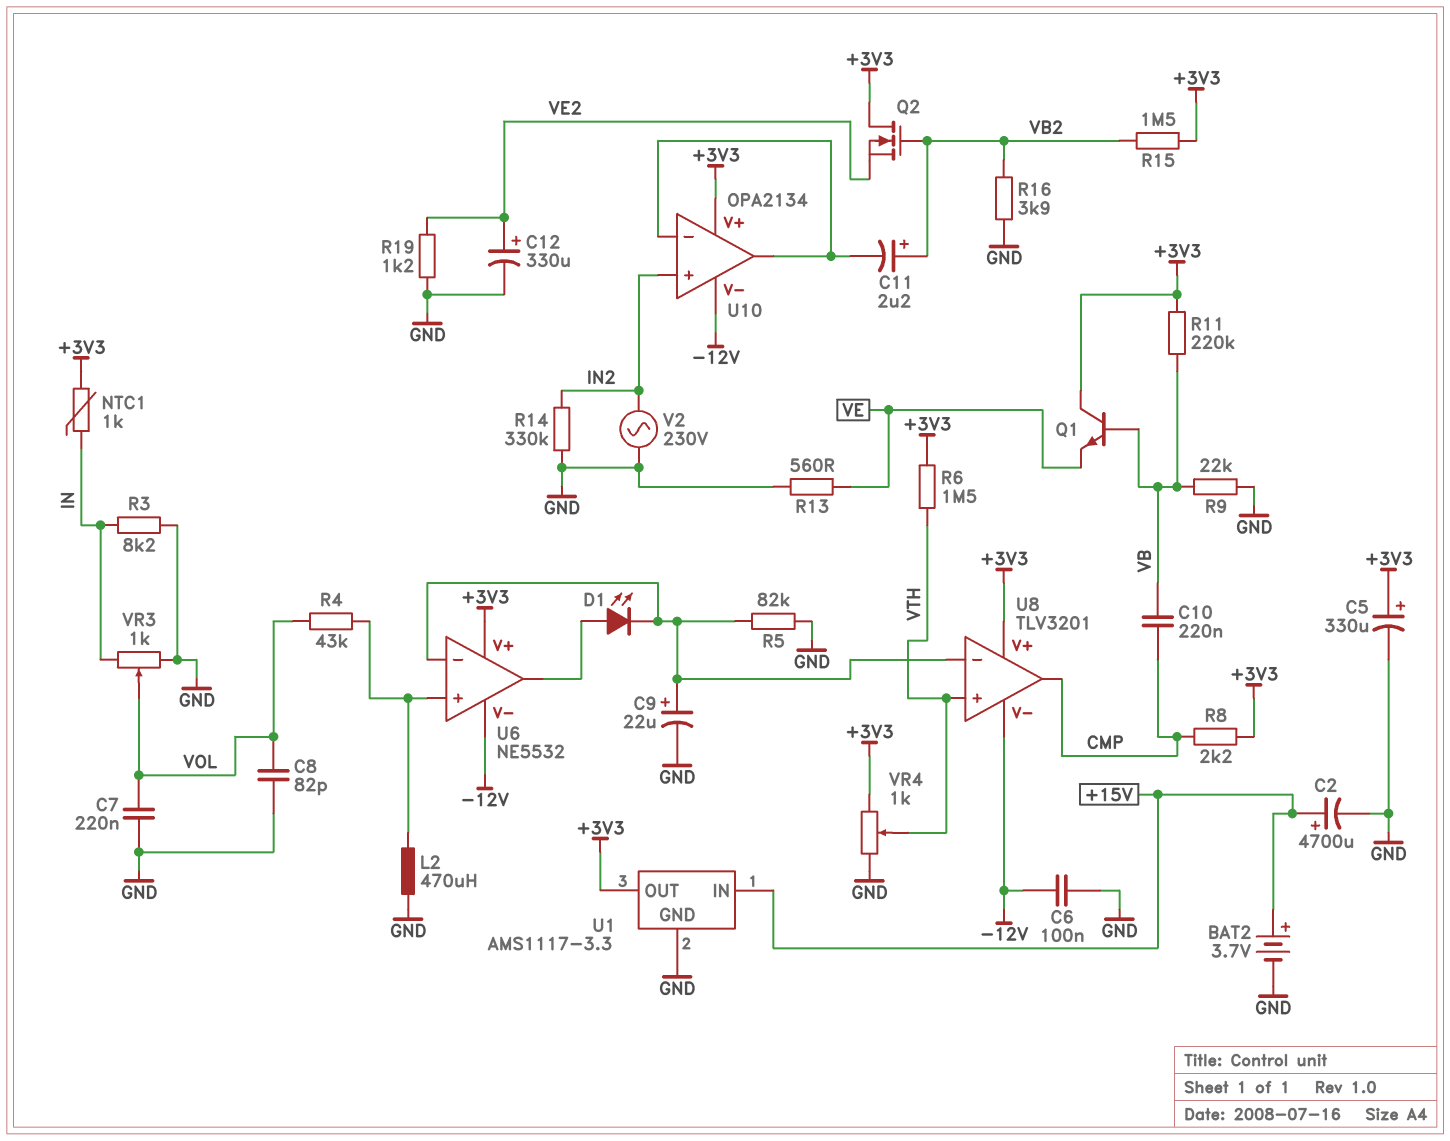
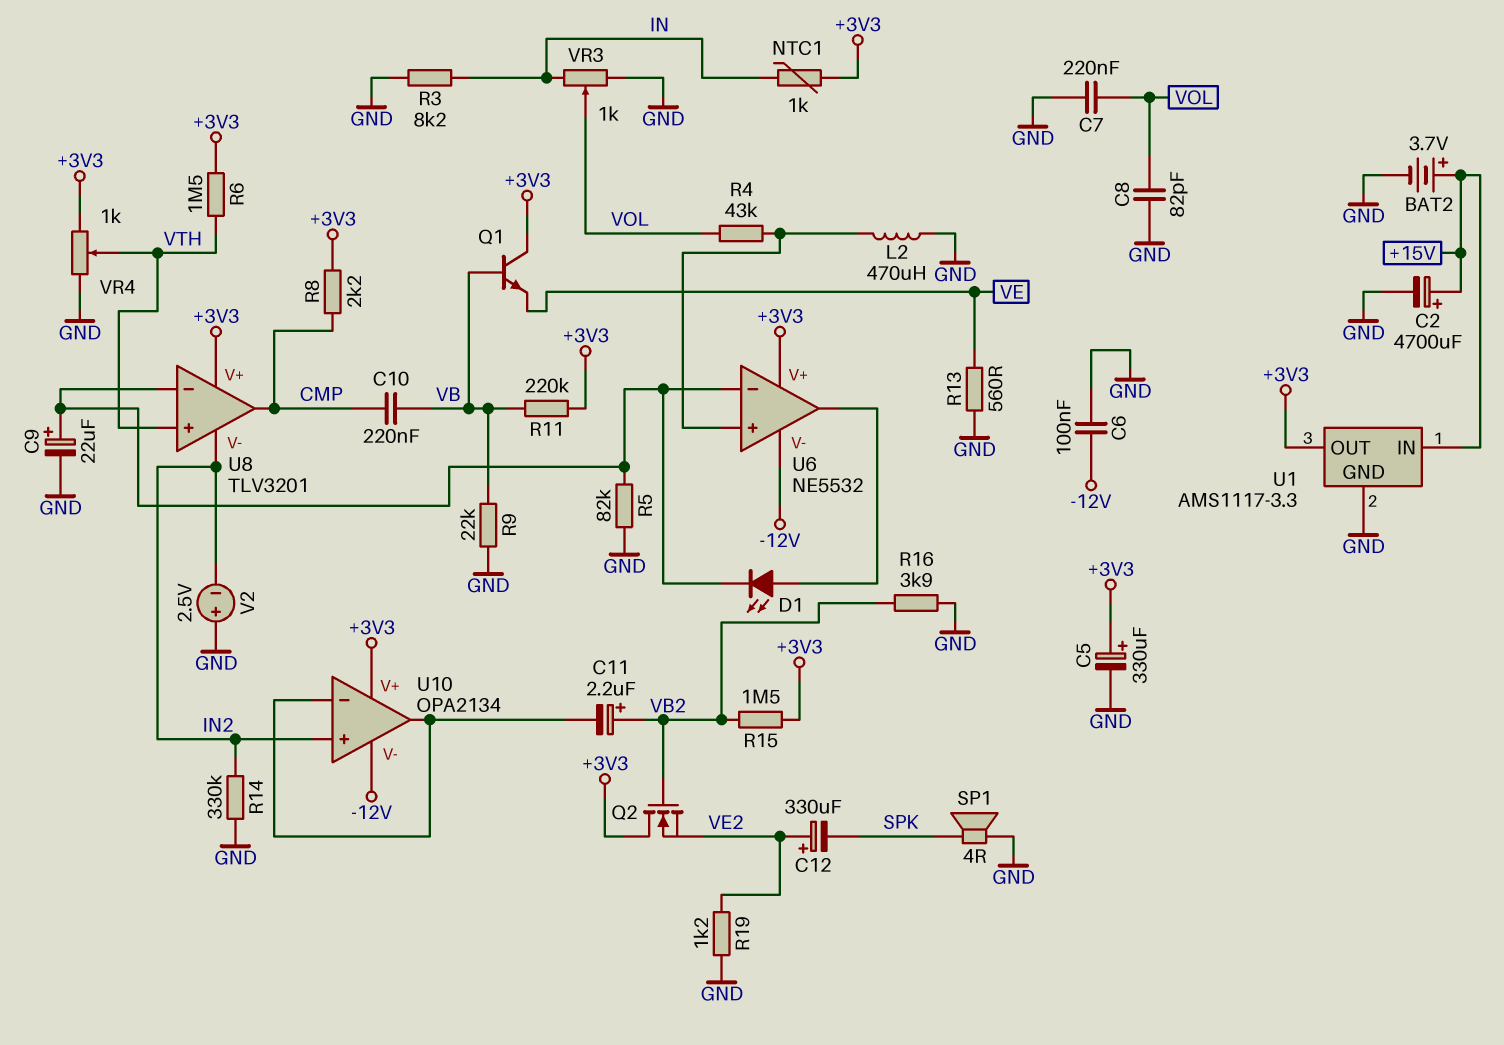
C12: 330uF (plus VE2, minus GND) -> 330uF (plus VE2, minus SPK)
SP1: none -> speaker 4R (GND, SPK)
U8 pin V-: -12V -> IN2
V2: AC 230V (GND, IN2) -> 2.5V (plus GND, minus IN2)

